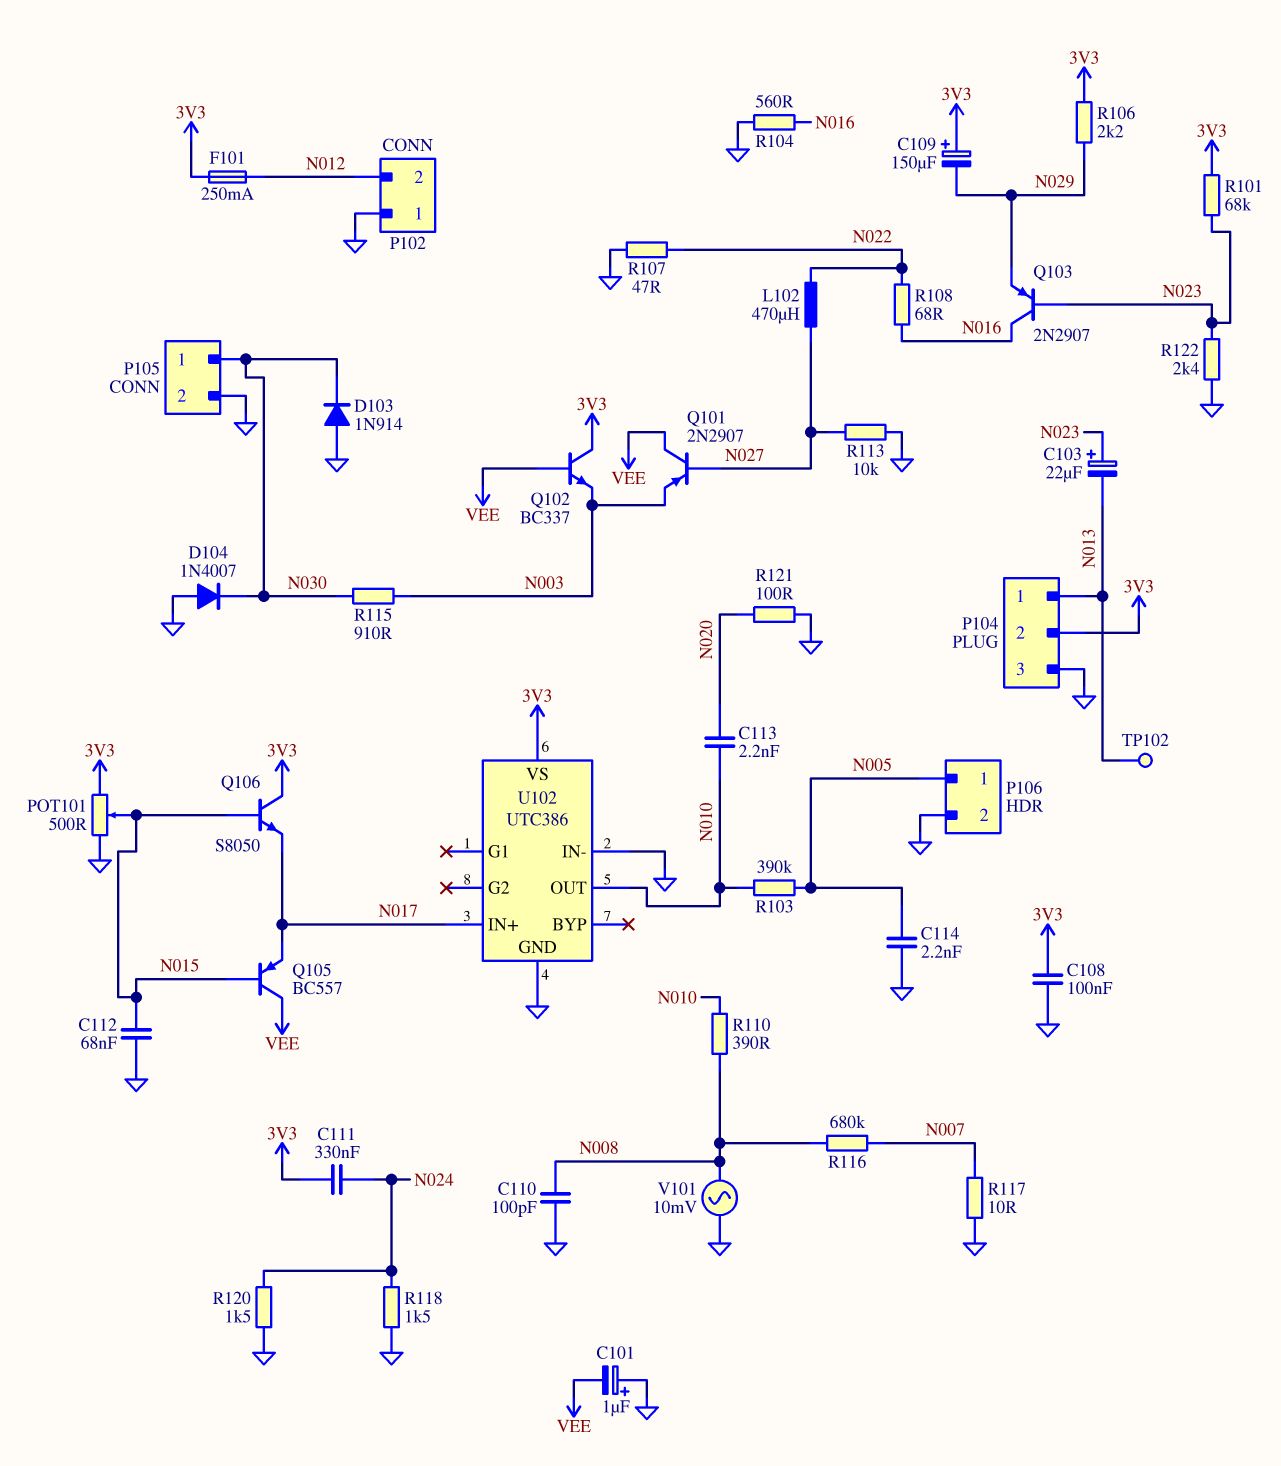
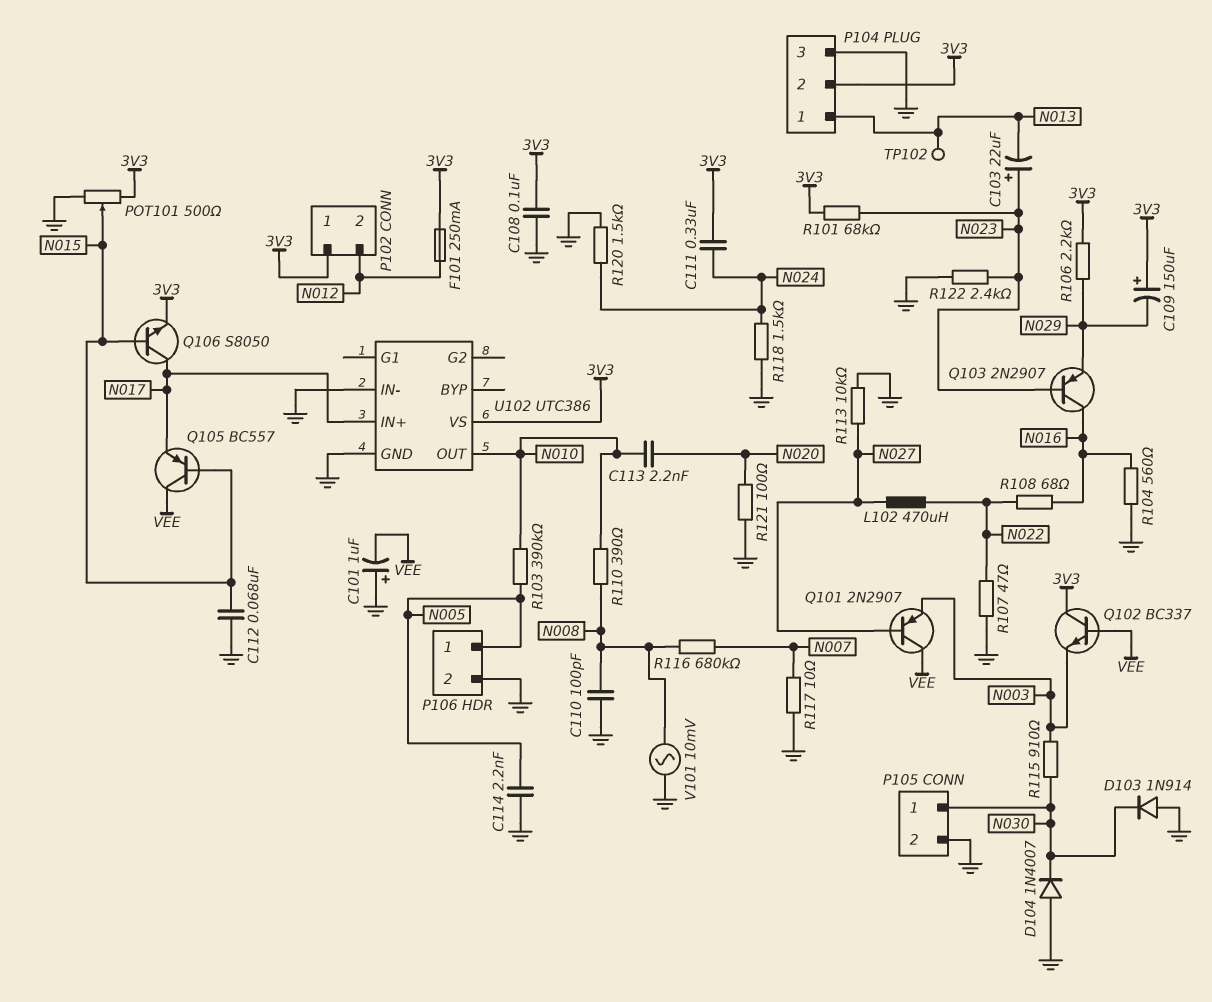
P102 pin 1: GND -> 3V3
Q106: NPN S8050 (B N015, C 3V3, E N017) -> NPN S8050 (B N015, C N017, E 3V3)

